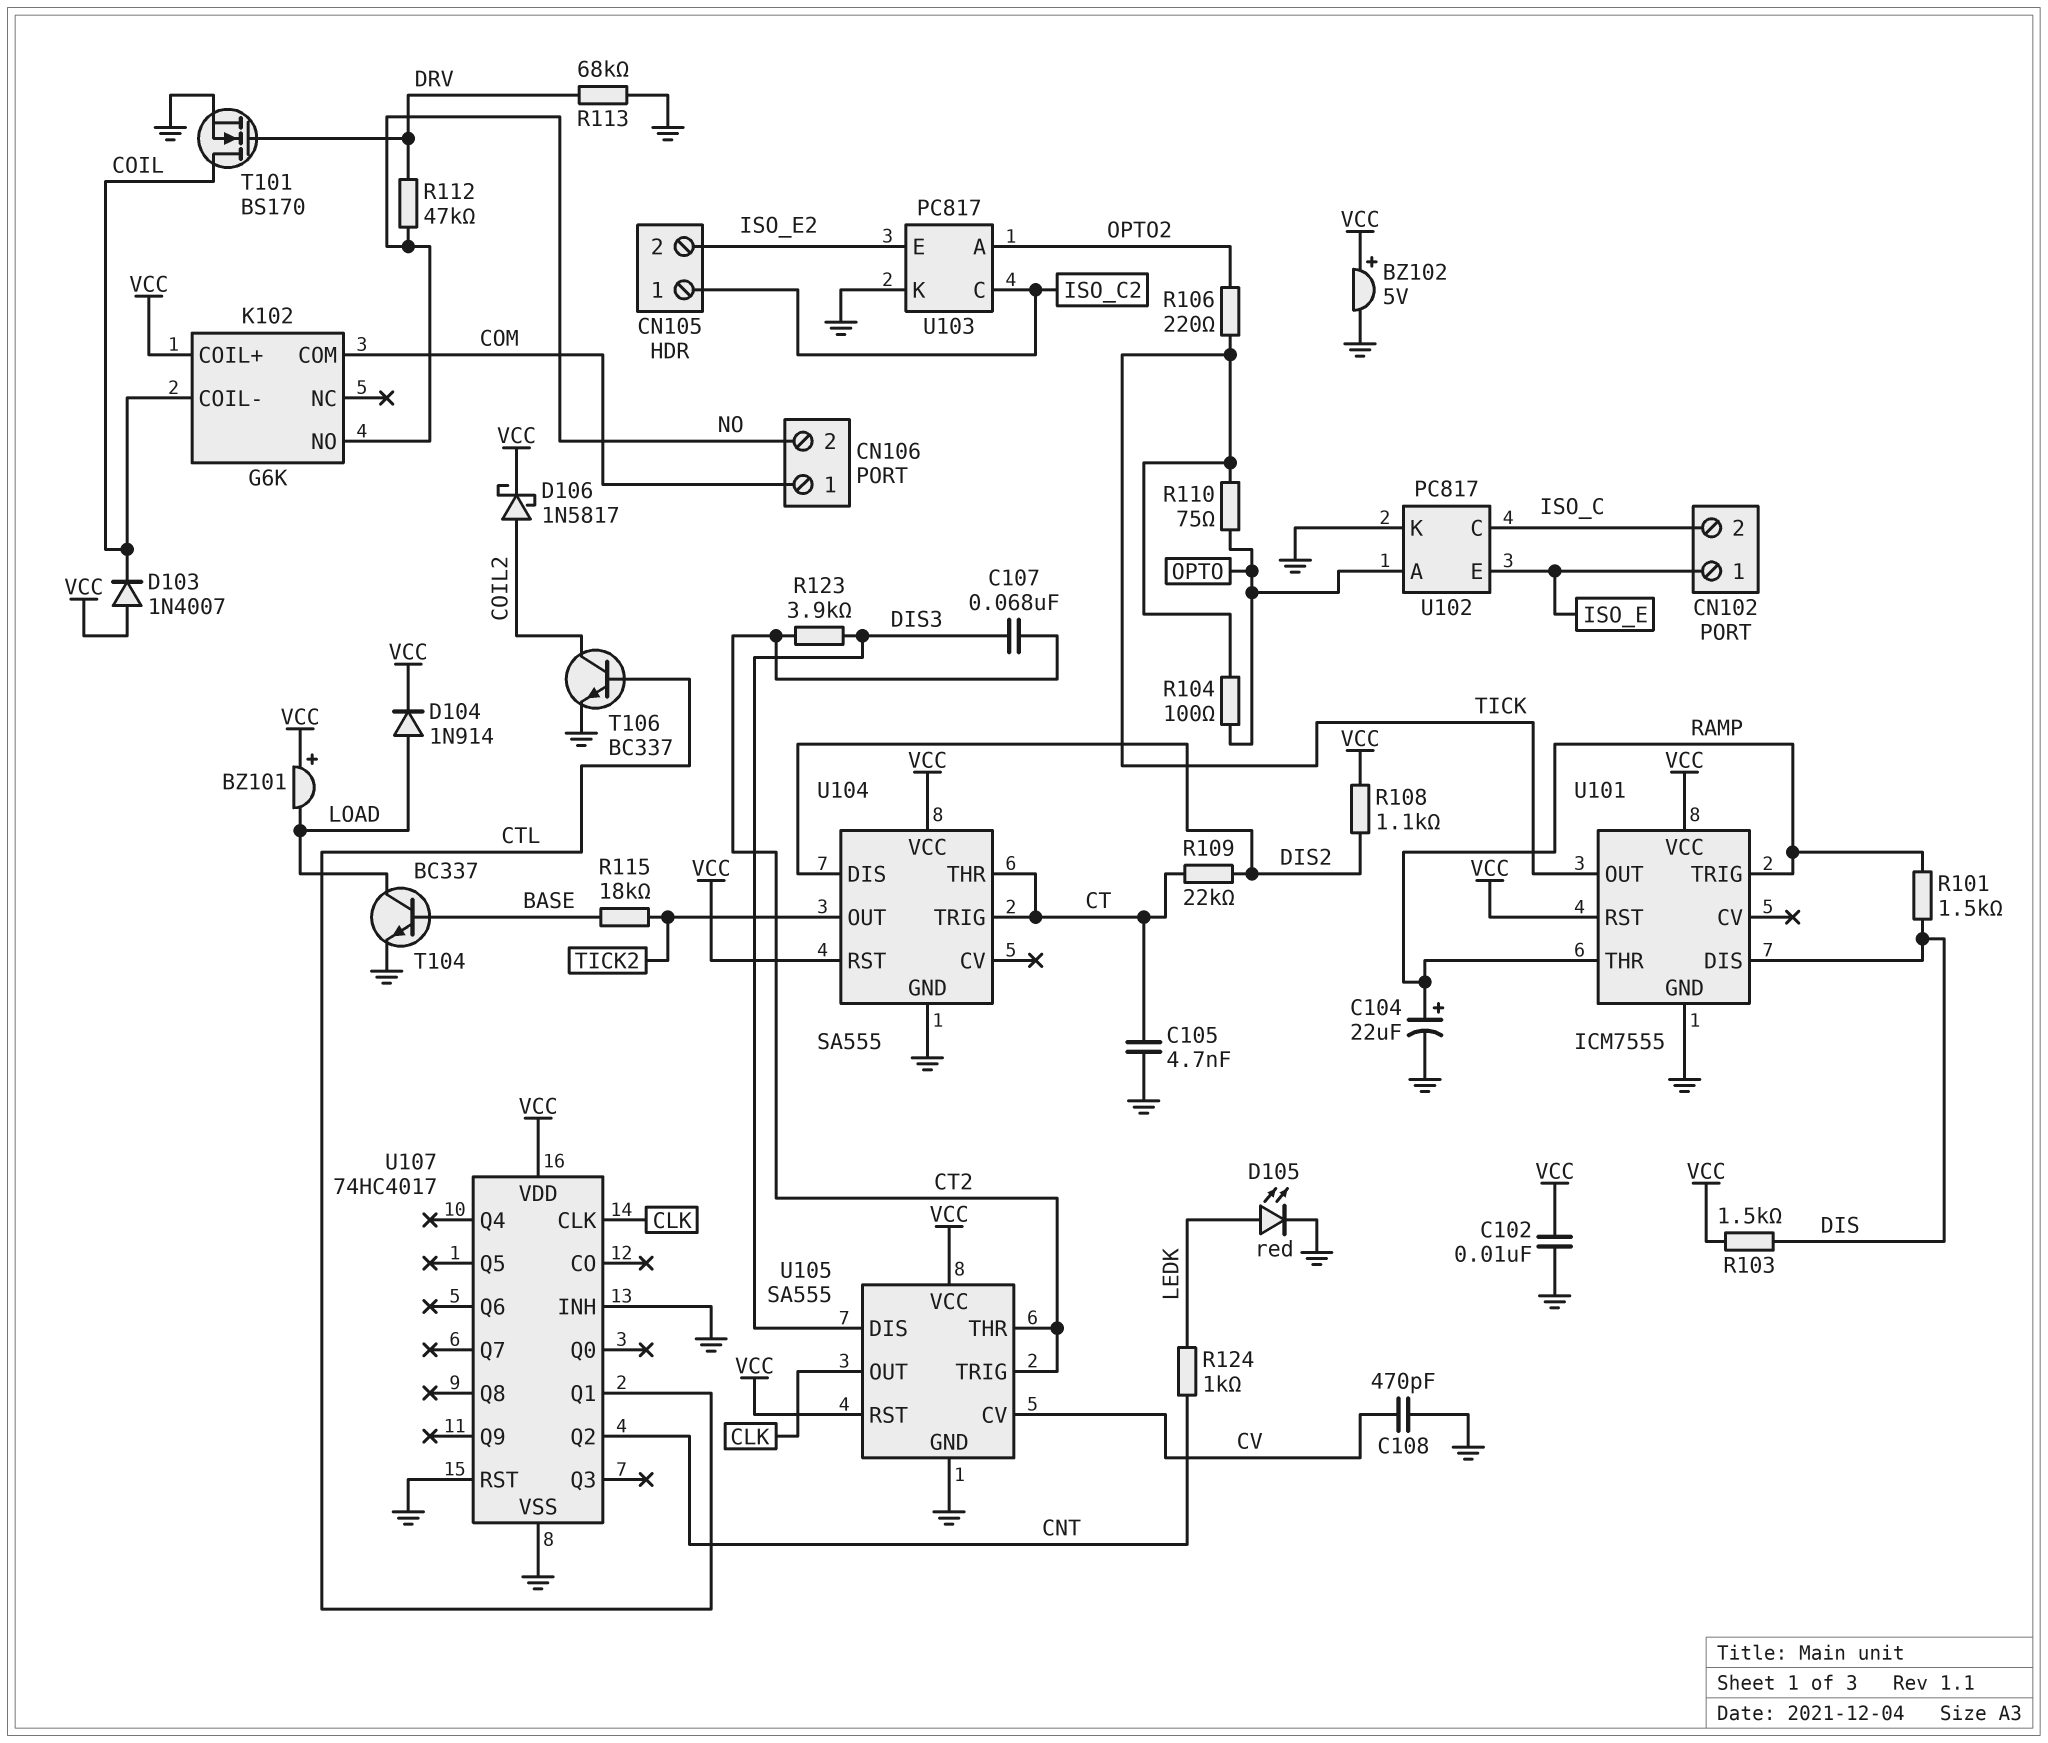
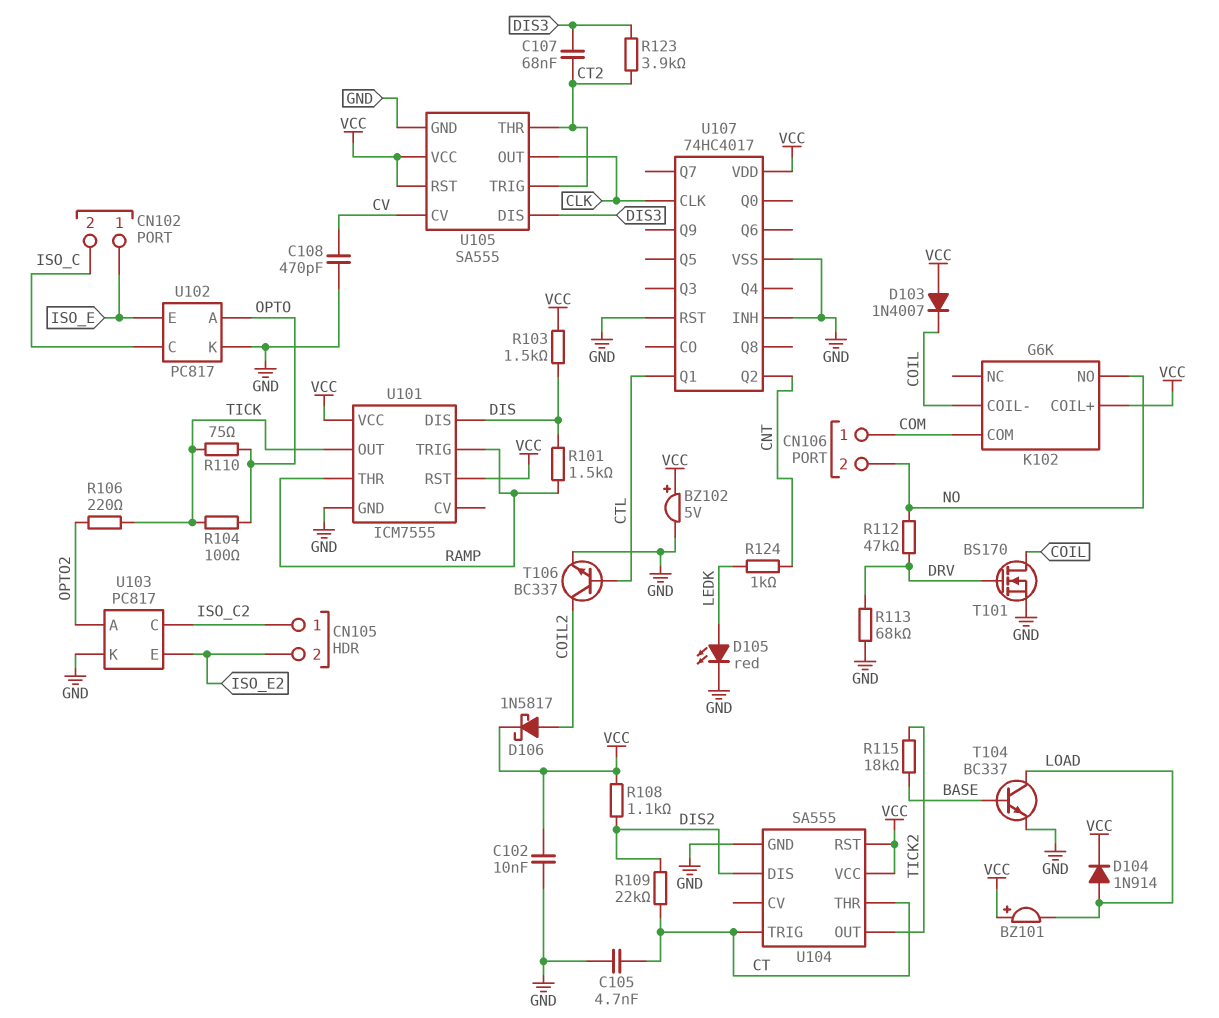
C104: 22uF (plus RAMP, minus GND) -> none

